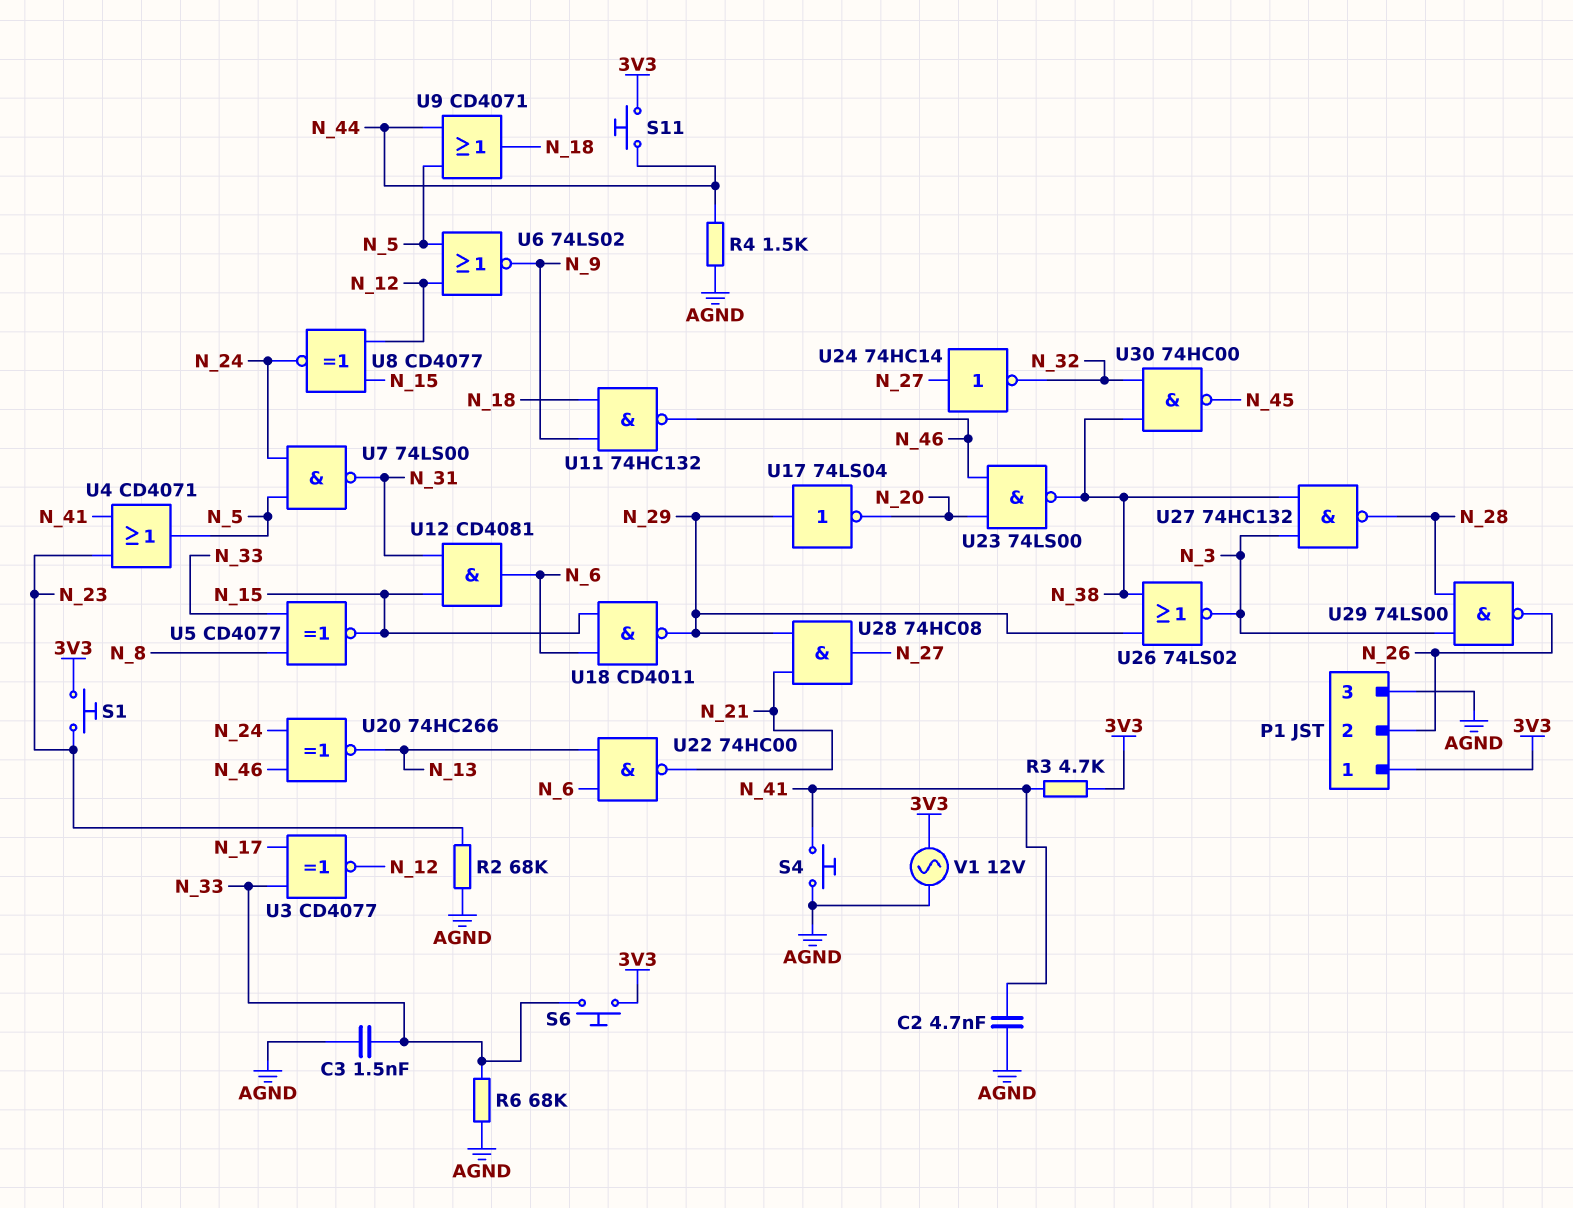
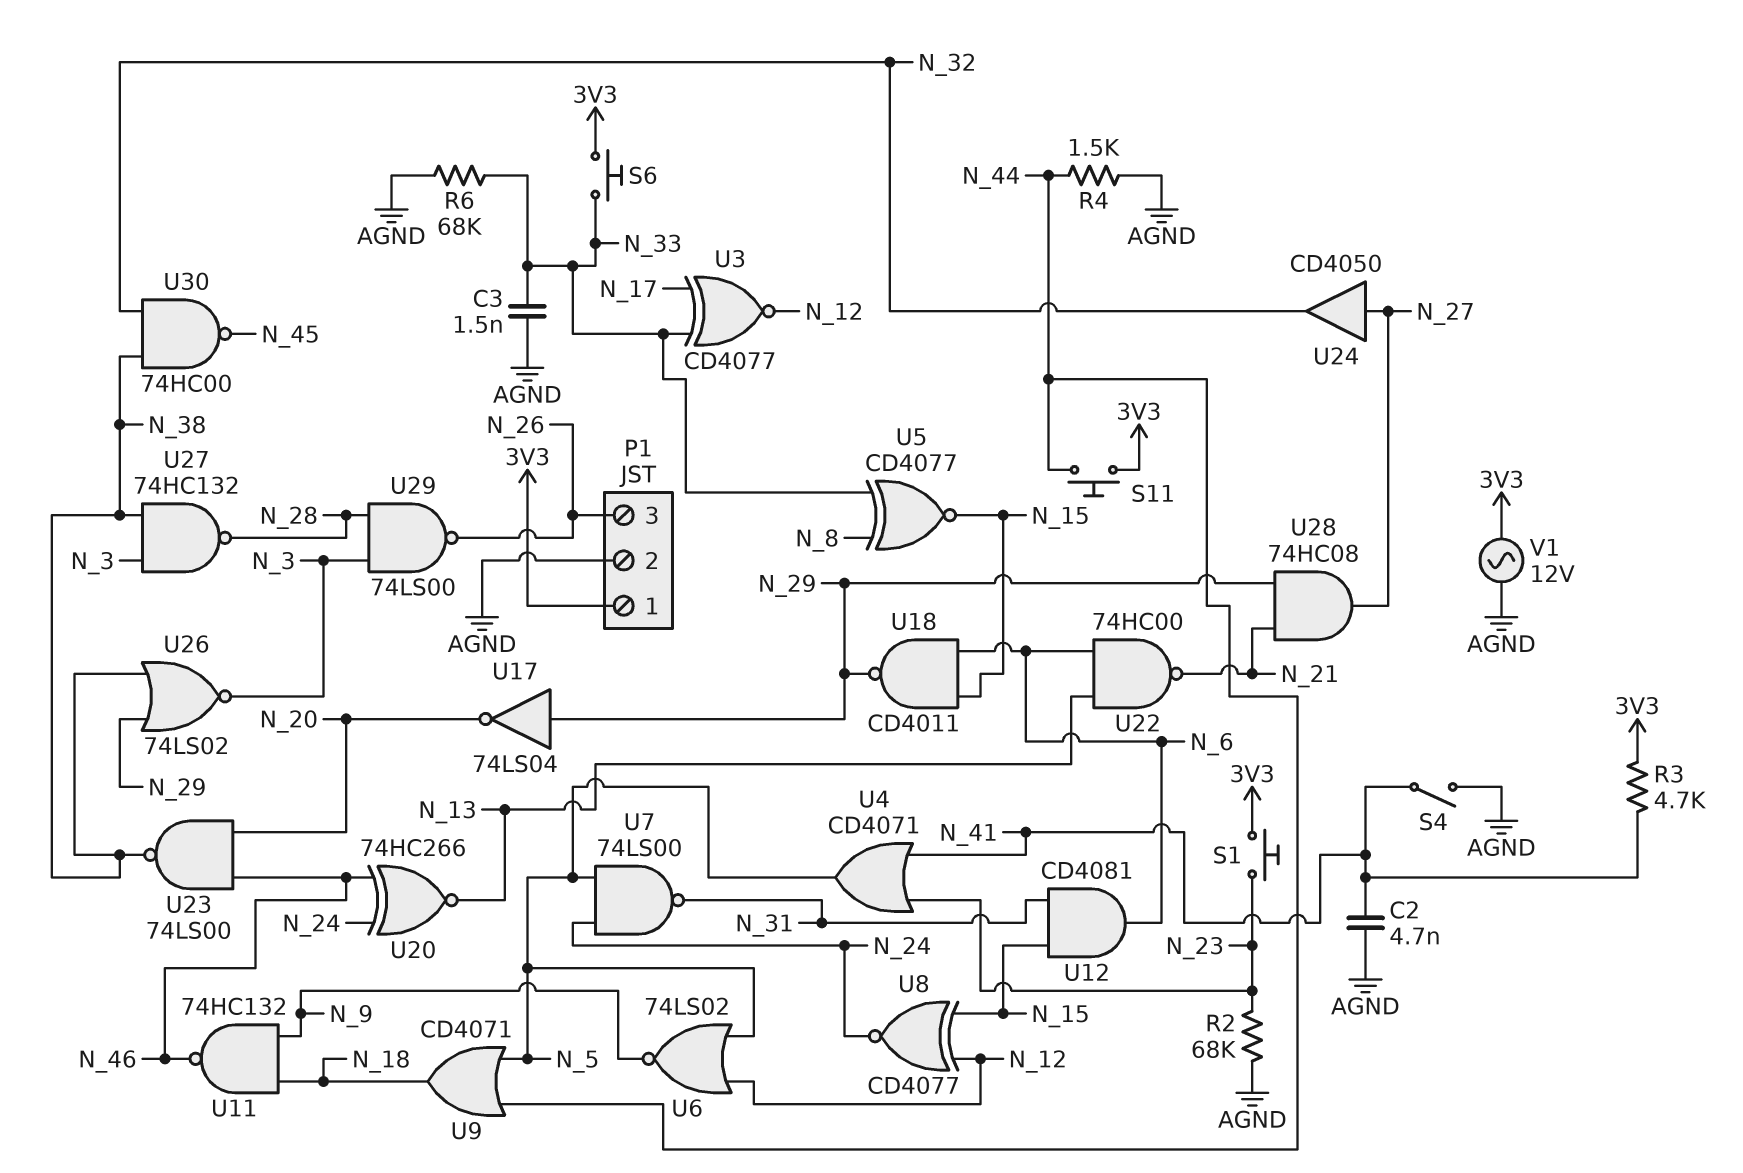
P1 pin 2: N_26 -> AGND
P1 pin 3: AGND -> N_26
S4: button (AGND, N_41) -> switch (AGND, N_41)
U24: NOT 74HC14 (in N_27, out N_32) -> buffer CD4050 (in N_27, out N_32)

